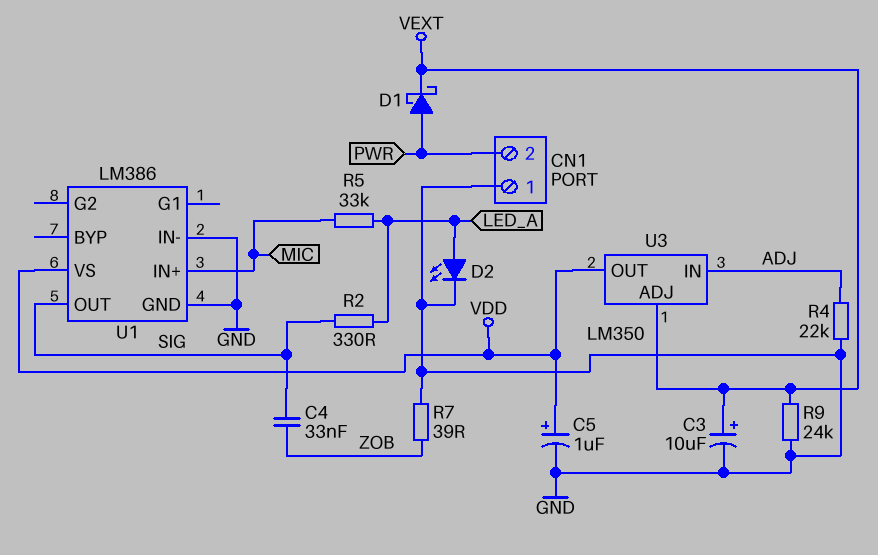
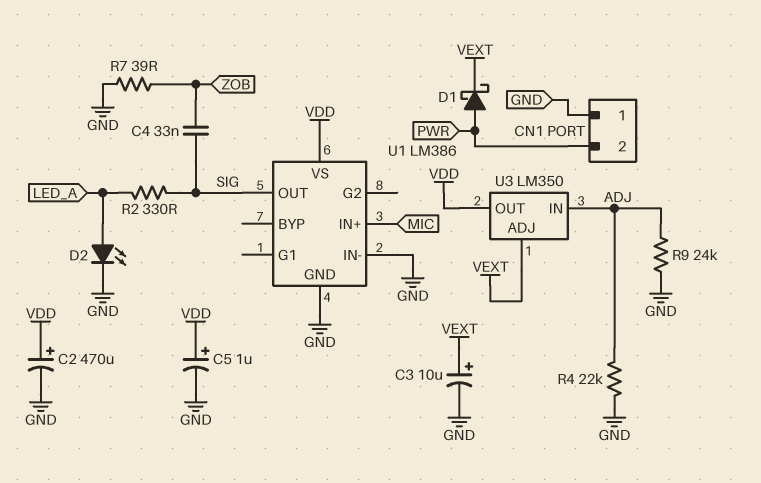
C2: none -> 470uF (plus VDD, minus GND)
R5: 33k (LED_A, MIC) -> none
R9: 24k (GND, VEXT) -> 24k (ADJ, GND)

